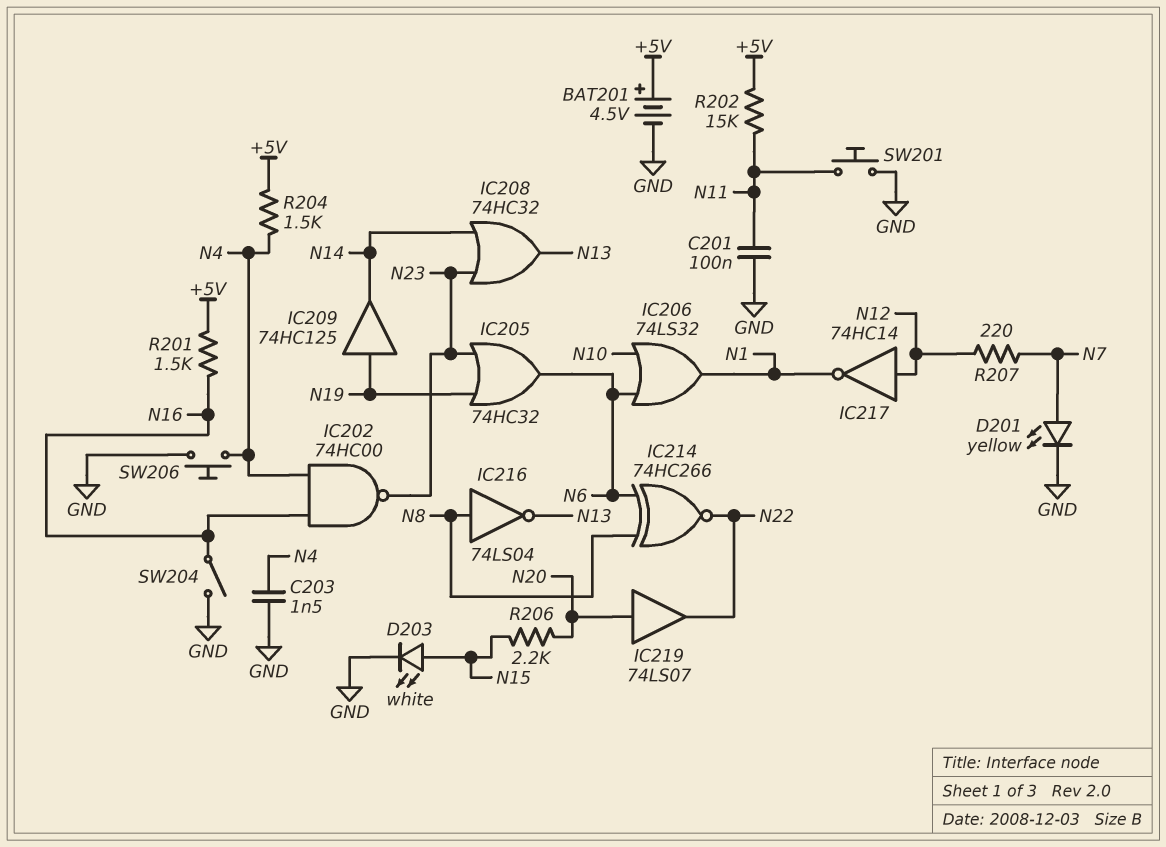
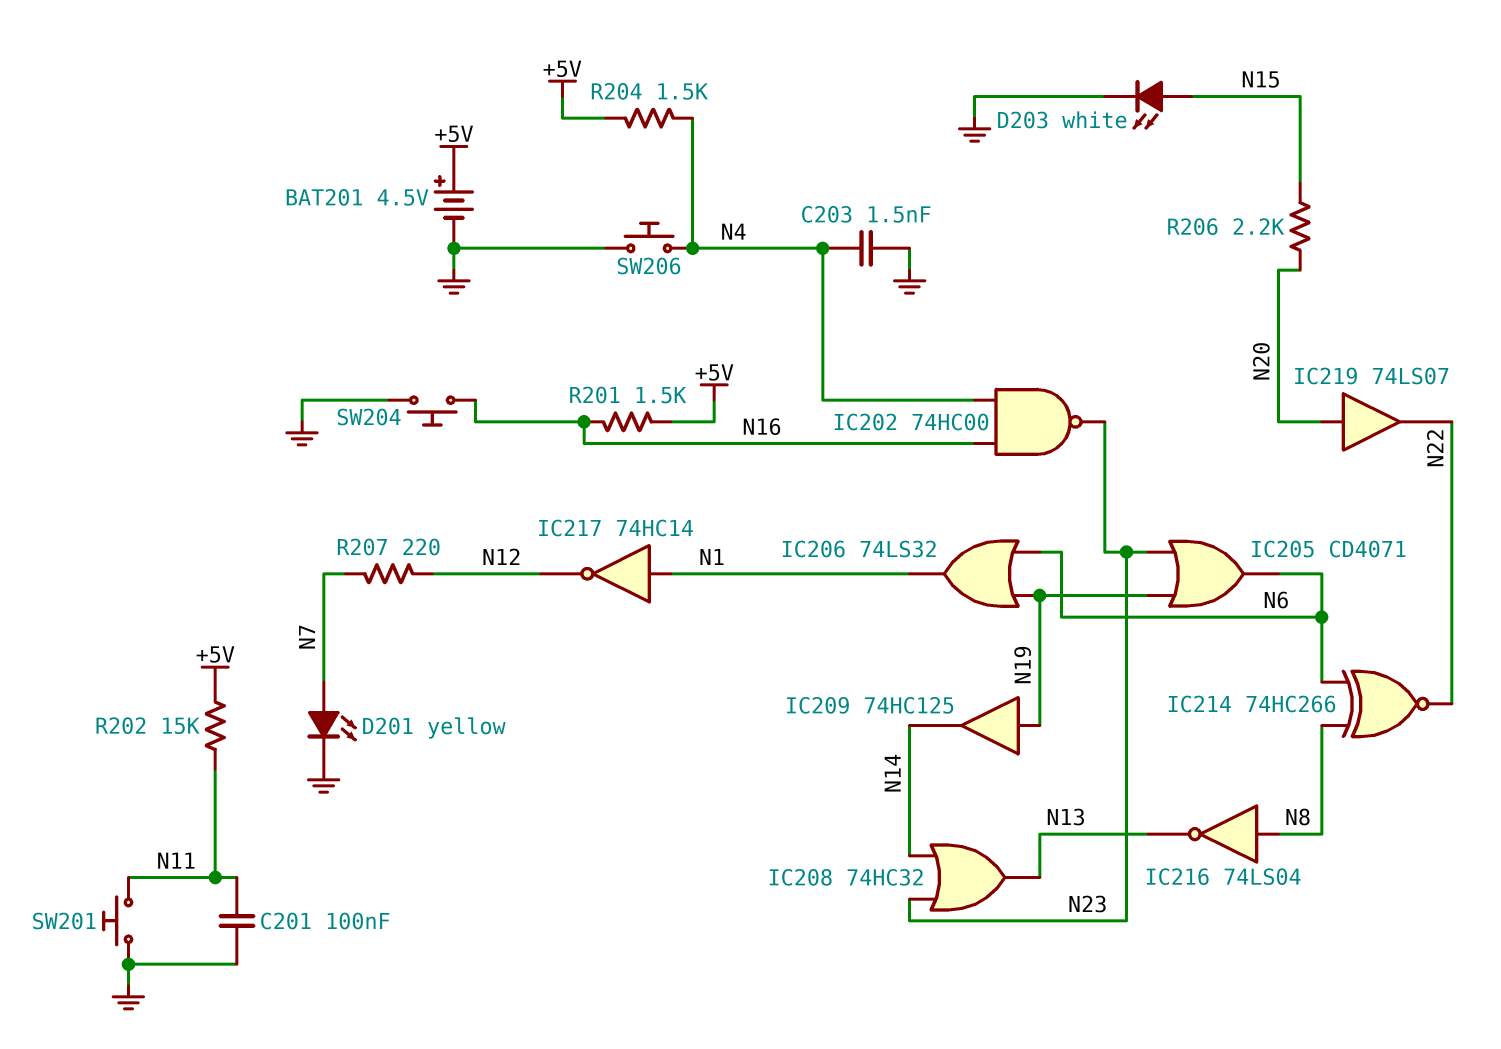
IC205: OR 74HC32 (in N19, in N23, out N6) -> OR CD4071 (in N19, in N23, out N6)
IC206: OR 74LS32 (in N6, in N10, out N1) -> OR 74LS32 (in N6, in N19, out N1)
IC217: NOT 74HC14 (in N12, out N1) -> NOT 74HC14 (in N1, out N12)
SW204: switch (GND, N16) -> button (GND, N16)

